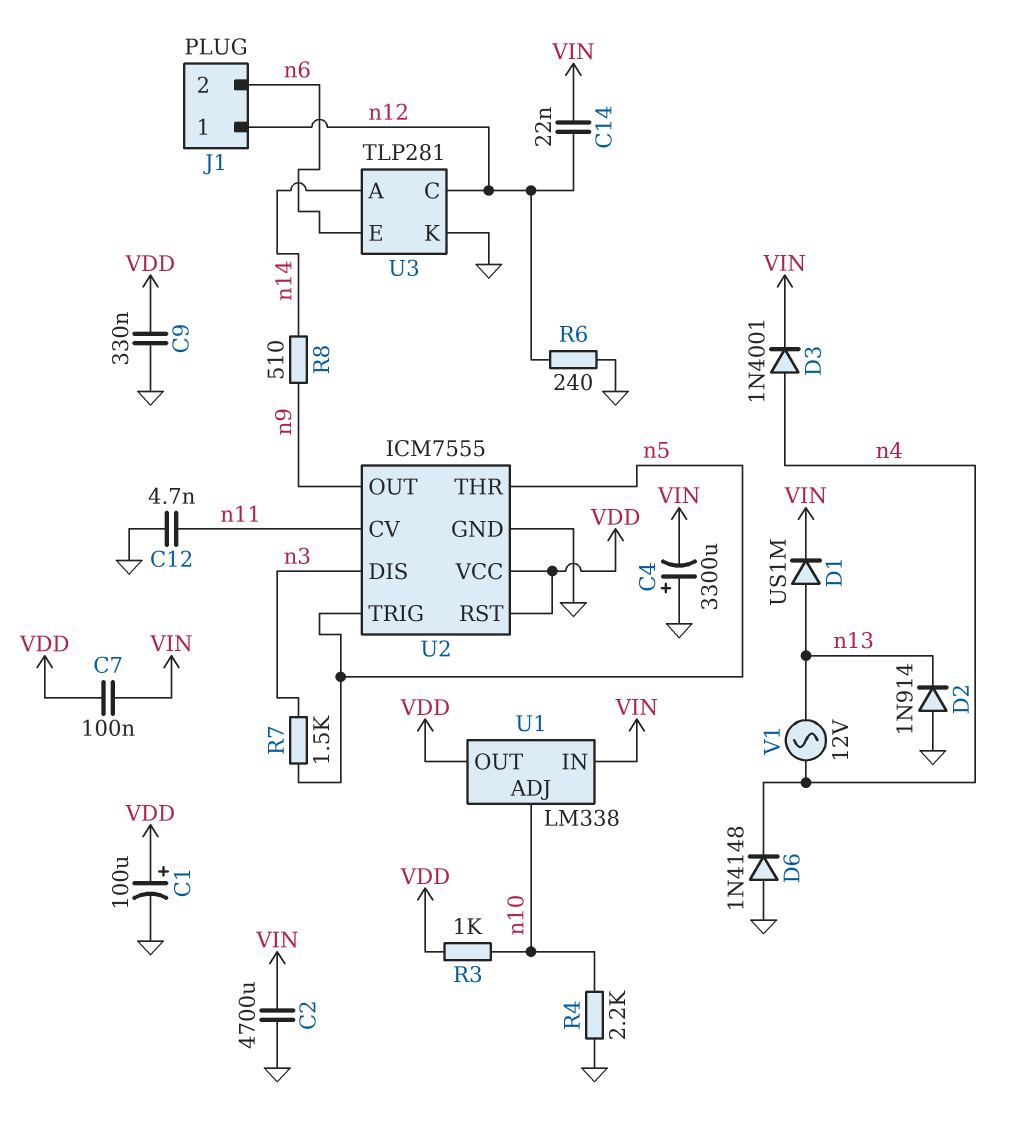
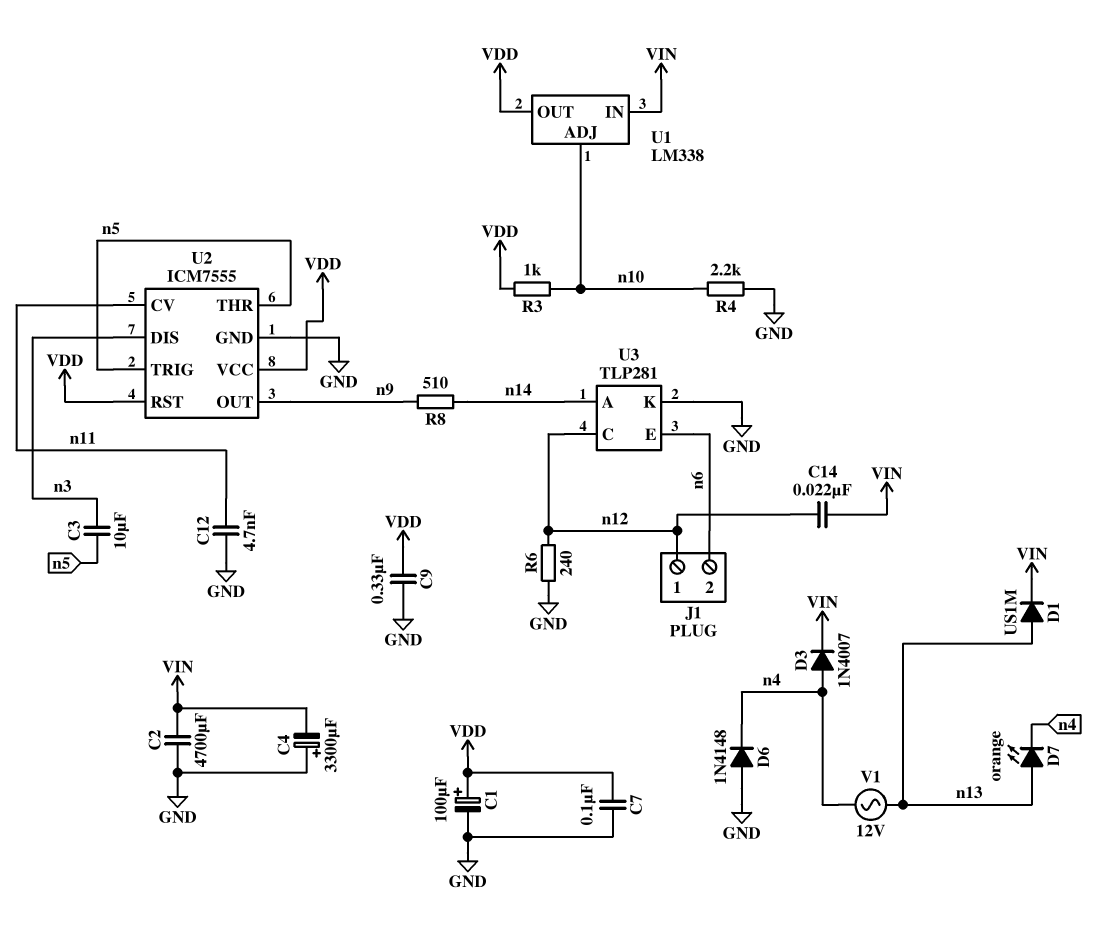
C3: none -> 10uF (n3, n5)
C7: 100nF (VDD, VIN) -> 100nF (GND, VDD)
D2: diode 1N914 (A GND, K n13) -> none
D3: diode 1N4001 (A n4, K VIN) -> diode 1N4007 (A n4, K VIN)
D7: none -> LED orange (A n13, K n4)
R7: 1.5k (n3, n5) -> none

